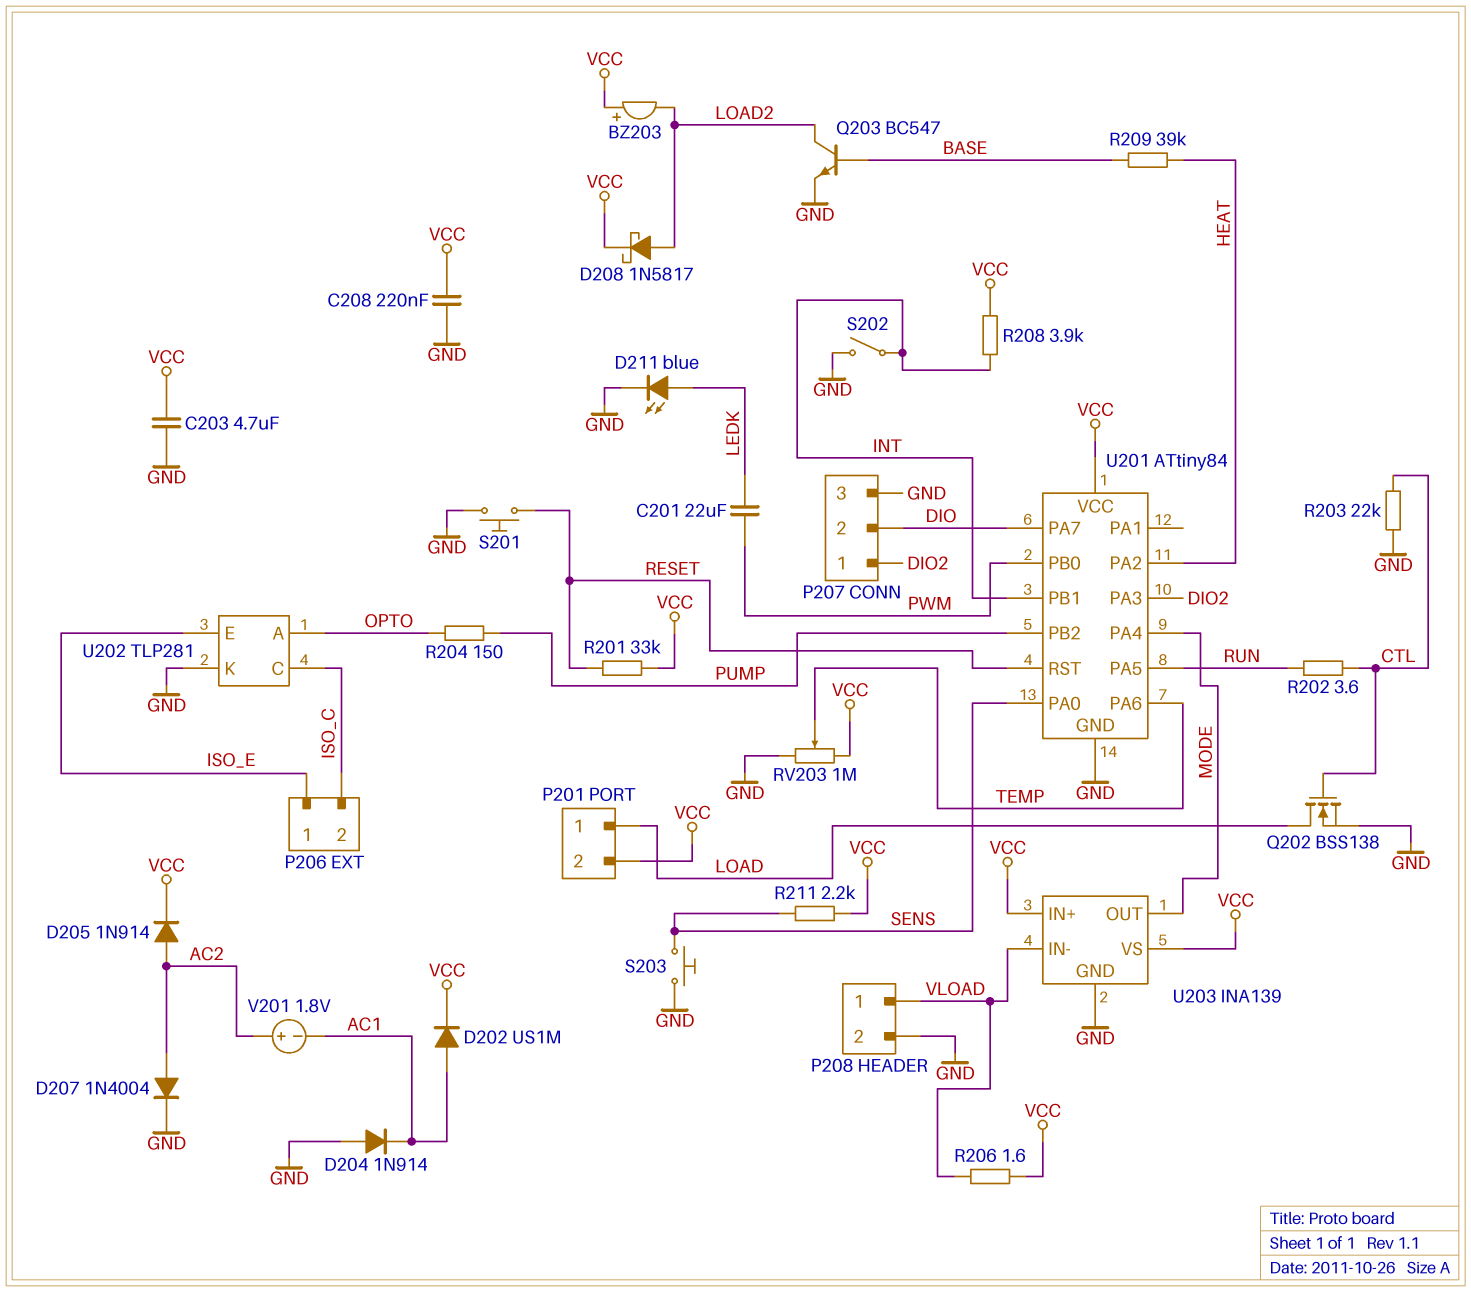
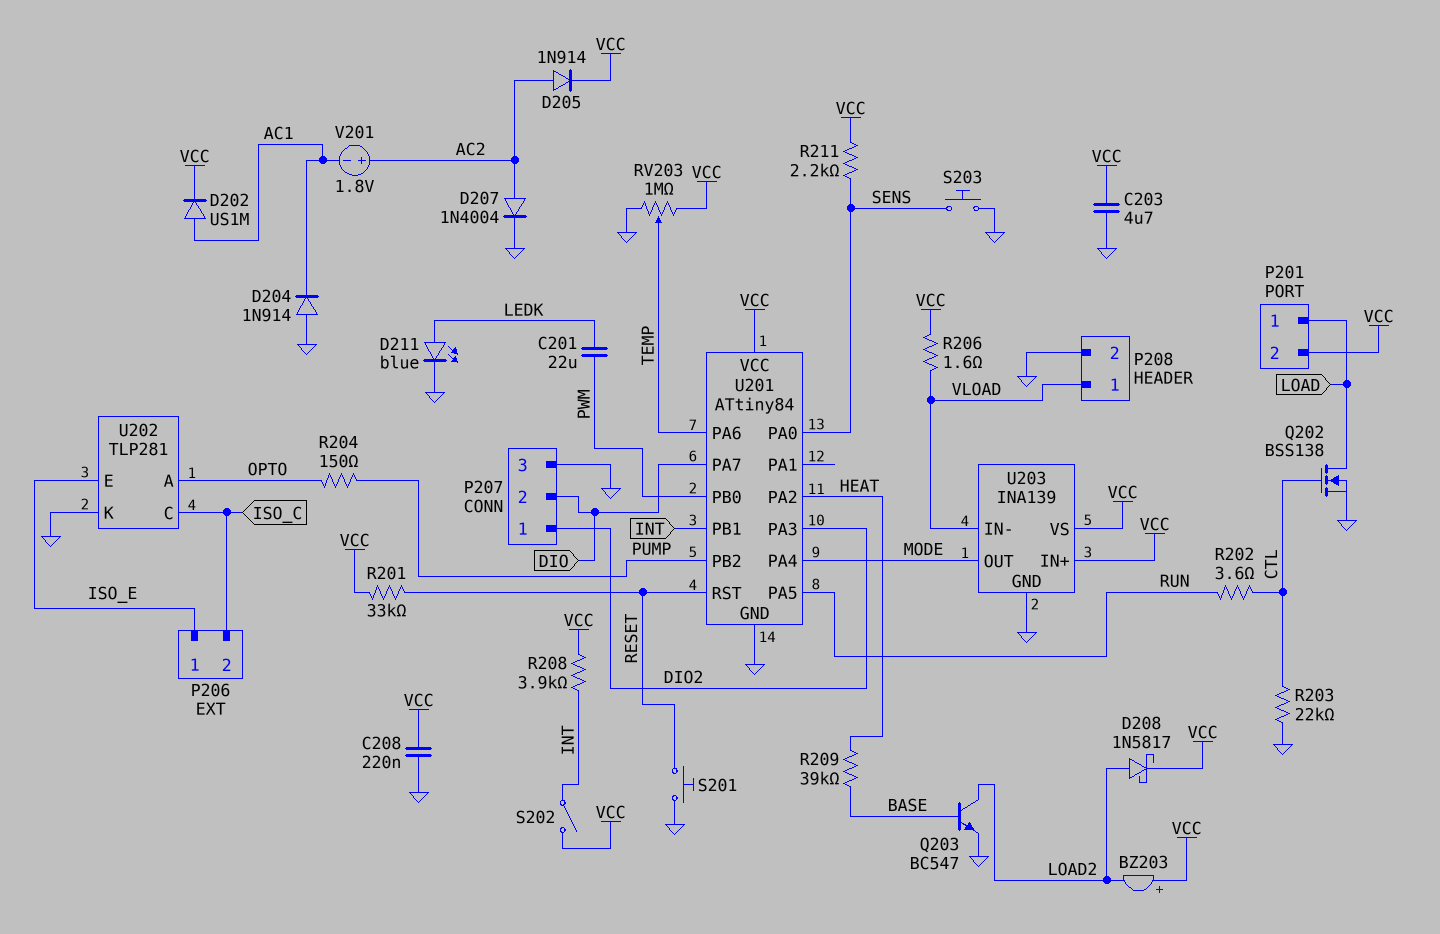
S202: switch (GND, INT) -> switch (INT, VCC)

